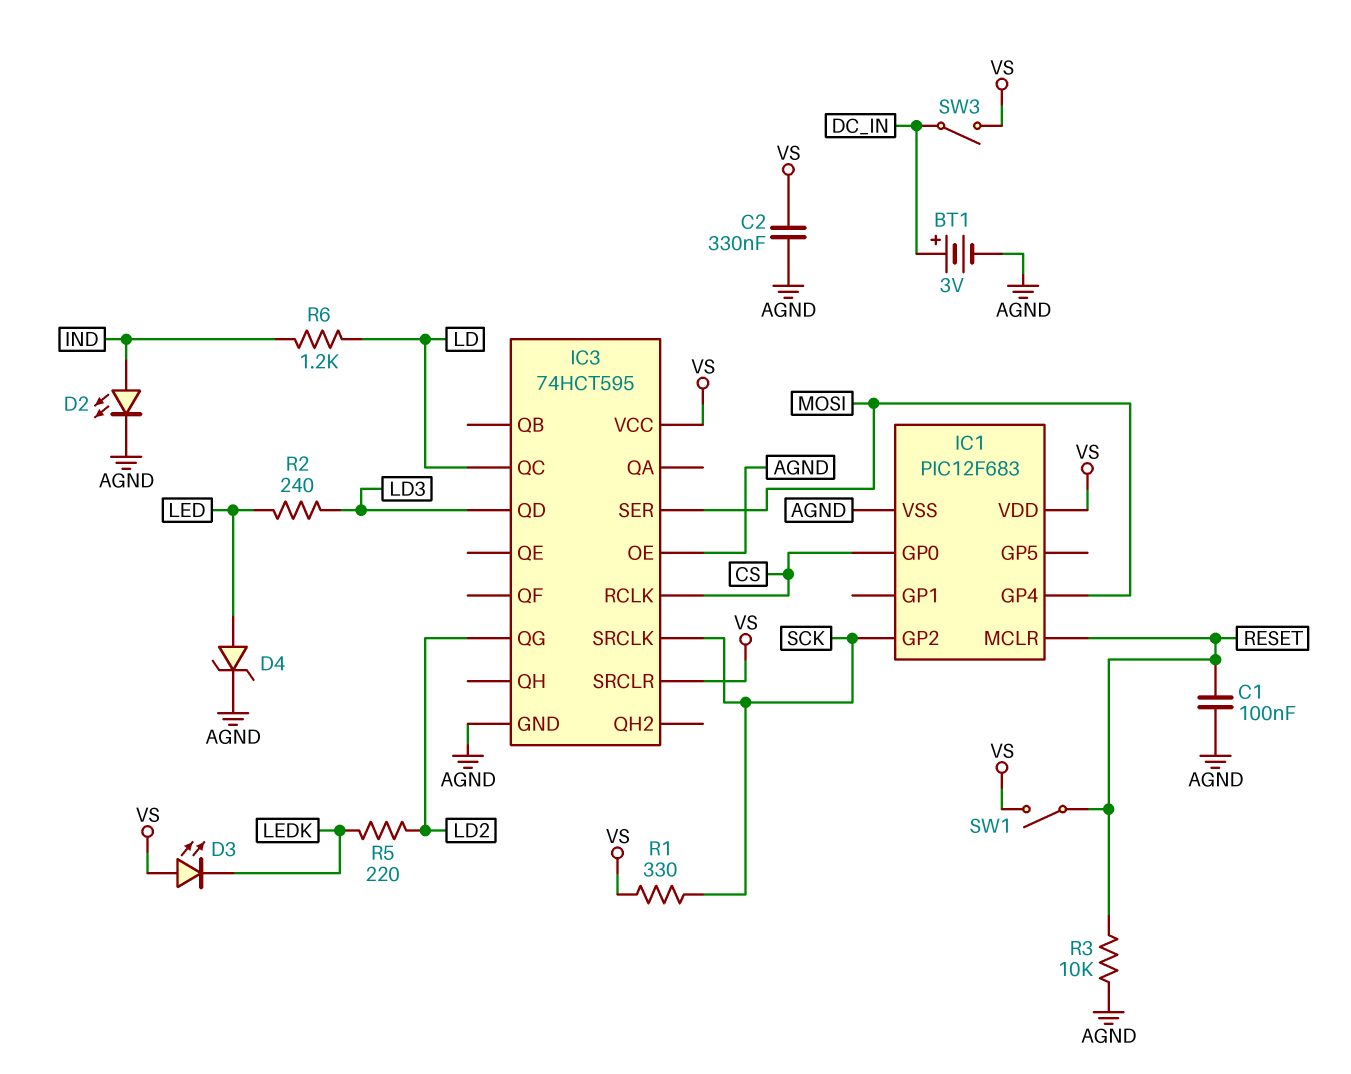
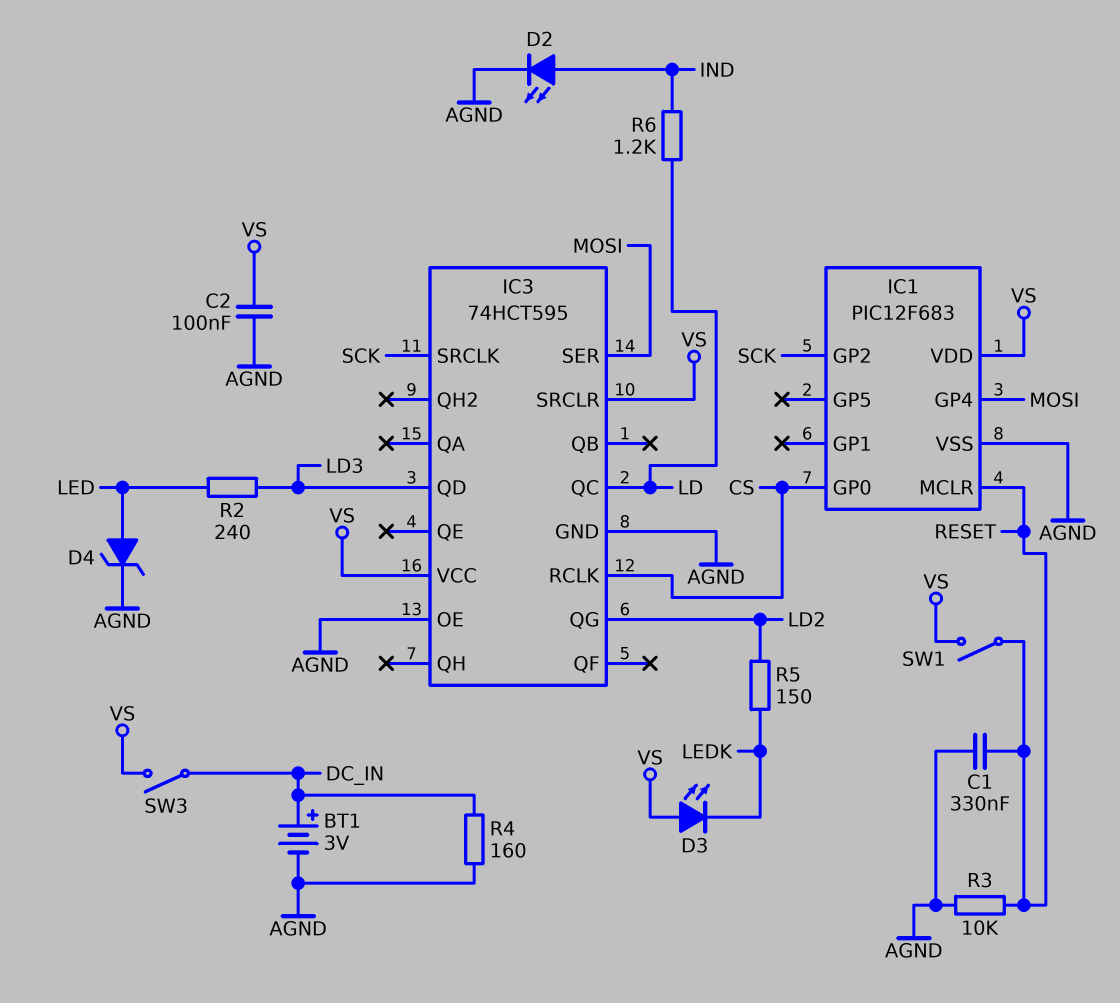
C1: 100nF (AGND, RESET) -> 330nF (AGND, RESET)
C2: 330nF (AGND, VS) -> 100nF (AGND, VS)
R1: 330 (SCK, VS) -> none
R4: none -> 160 (AGND, DC_IN)
R5: 220 (LD2, LEDK) -> 150 (LD2, LEDK)

